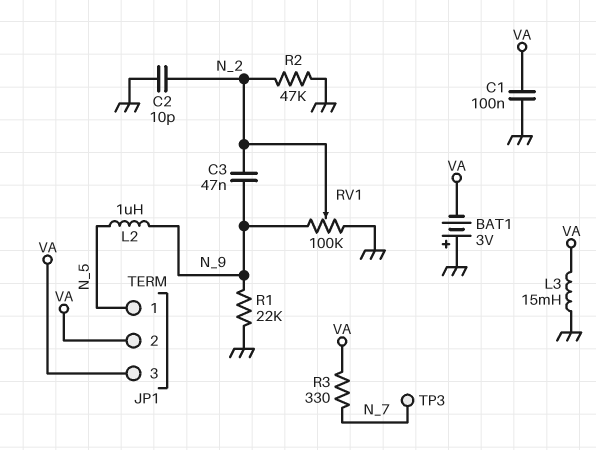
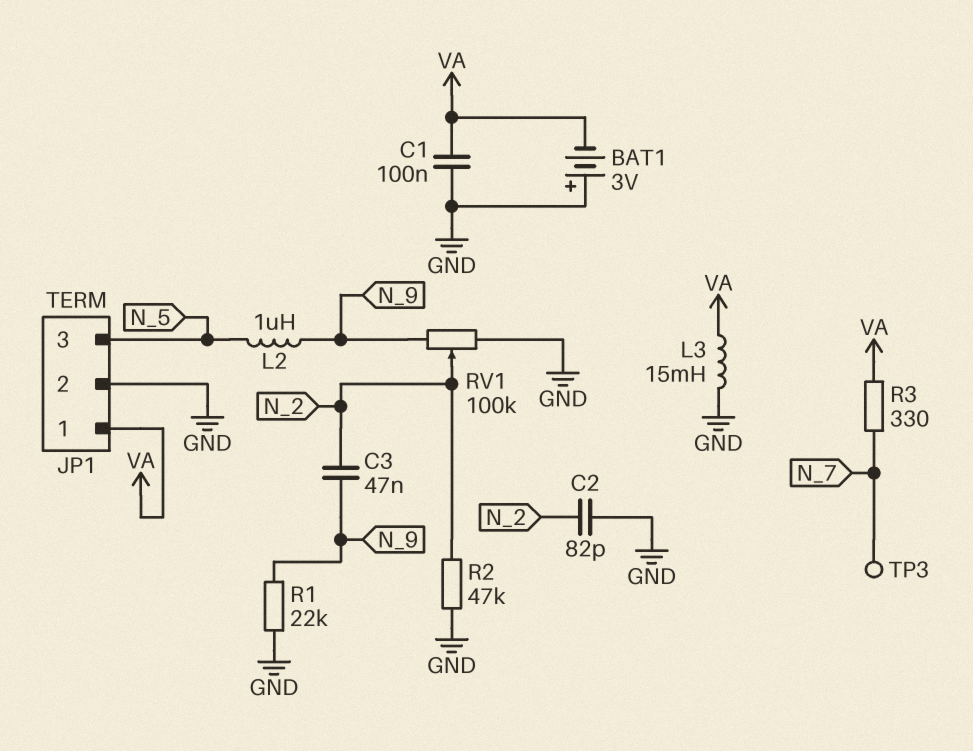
C2: 10pF (GND, N_2) -> 82pF (GND, N_2)
JP1 pin 1: N_5 -> VA
JP1 pin 2: VA -> GND
JP1 pin 3: VA -> N_5

